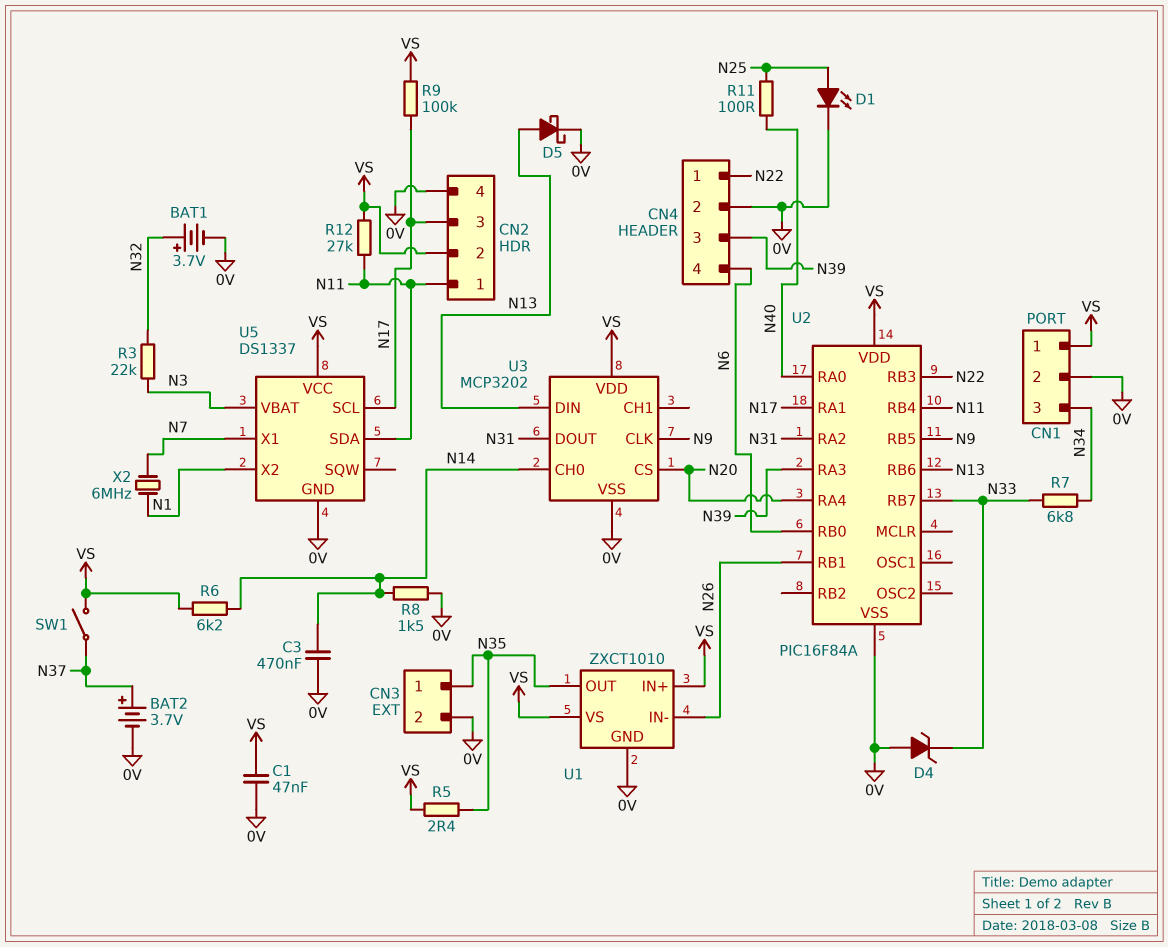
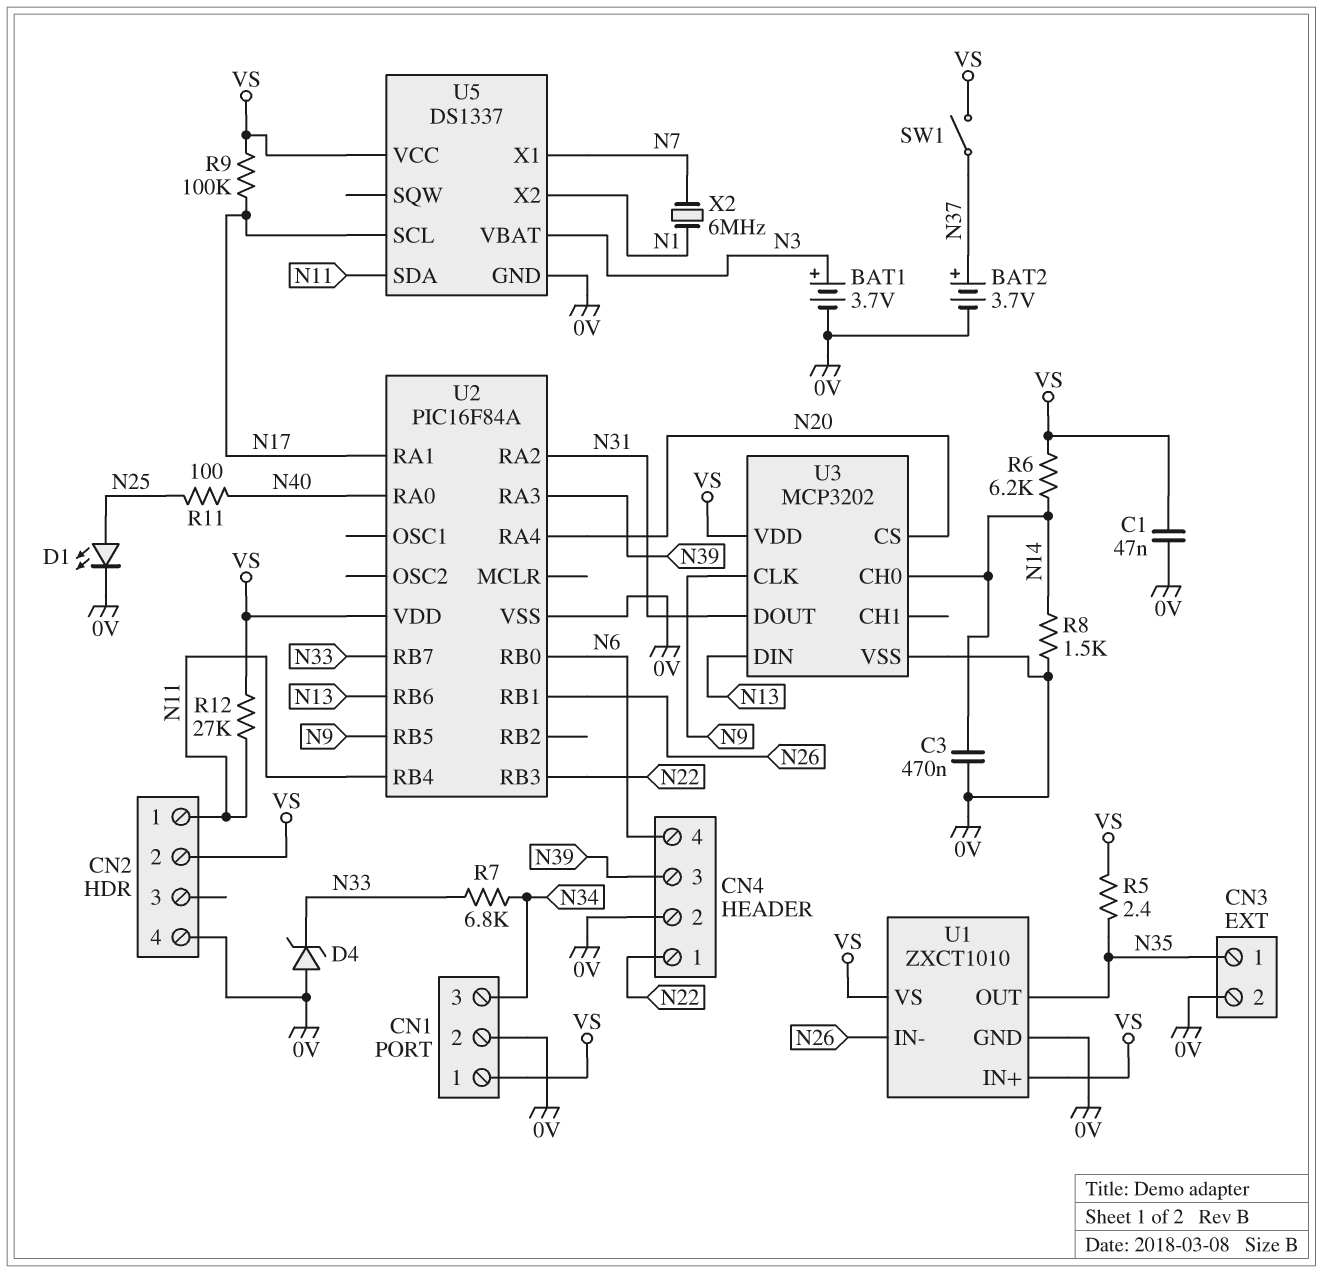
BAT1: 3.7V (plus N32, minus 0V) -> 3.7V (plus N3, minus 0V)
CN2 pin 3: N17 -> none
D5: schottky (A N13, K 0V) -> none
R3: 22k (N3, N32) -> none

